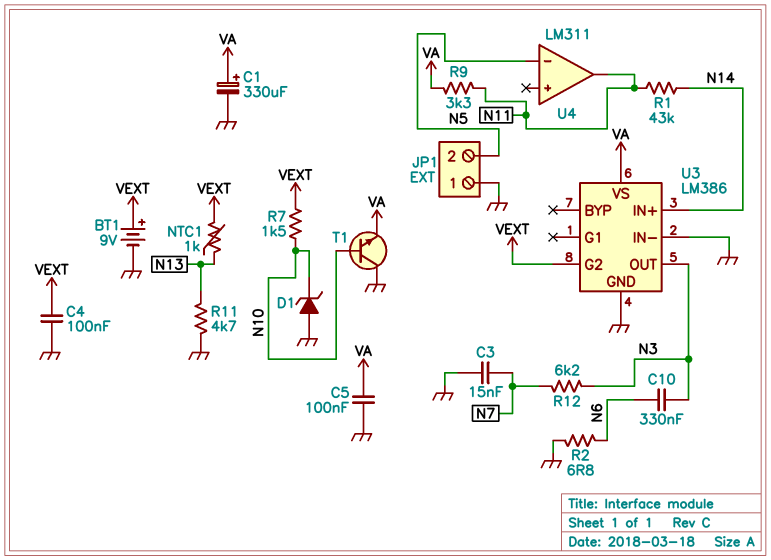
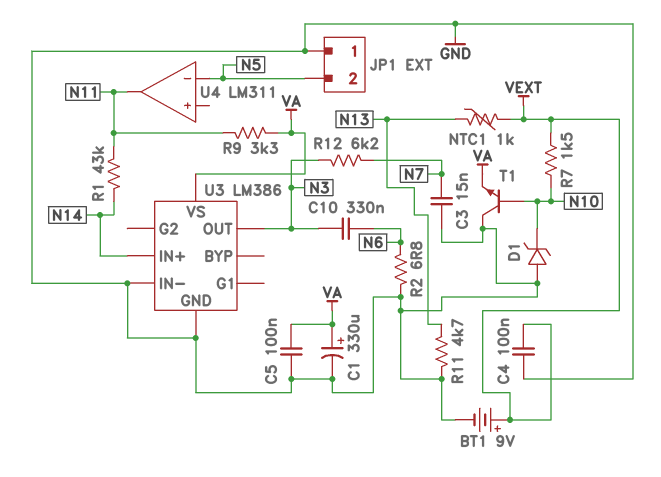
U3 pin G2: VEXT -> none

